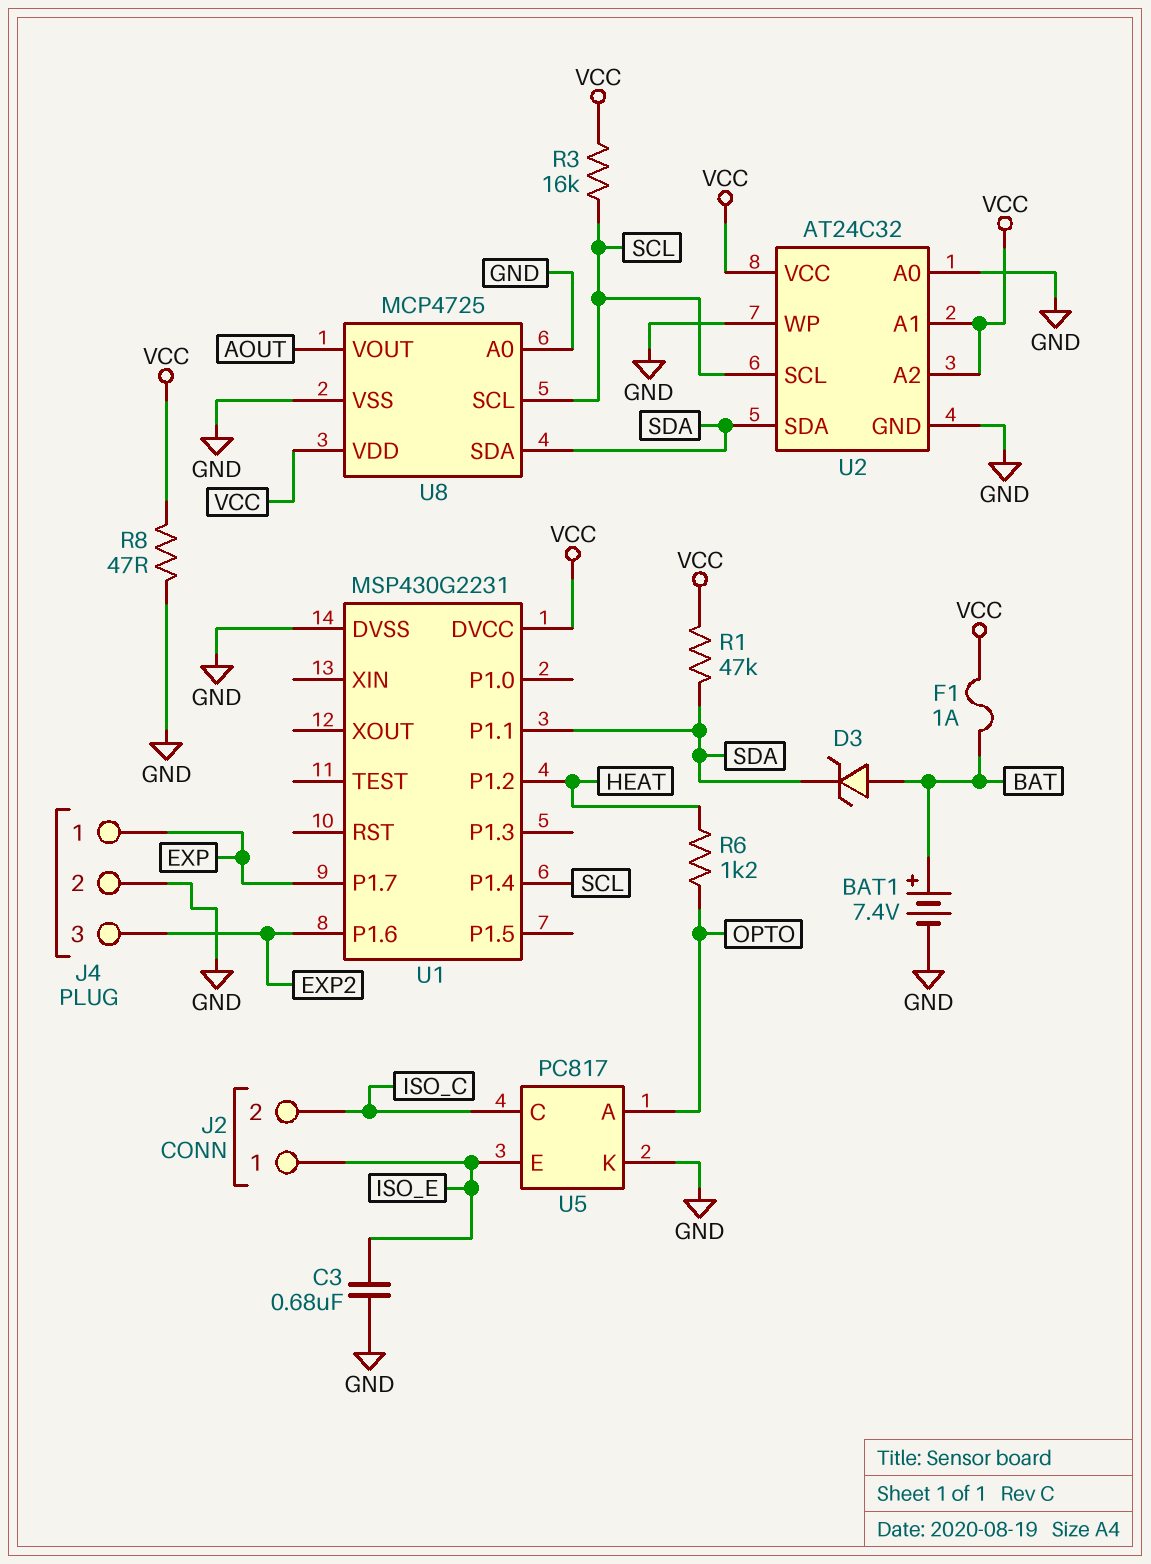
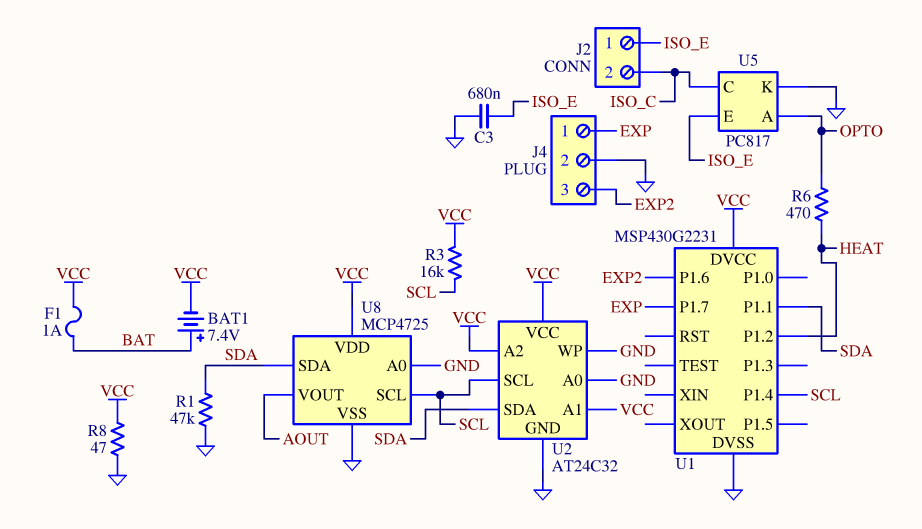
BAT1: 7.4V (plus BAT, minus GND) -> 7.4V (plus BAT, minus VCC)
D3: zener (A BAT, K SDA) -> none
R1: 47k (SDA, VCC) -> 47k (GND, SDA)
R6: 1.2k (HEAT, OPTO) -> 470 (HEAT, OPTO)

